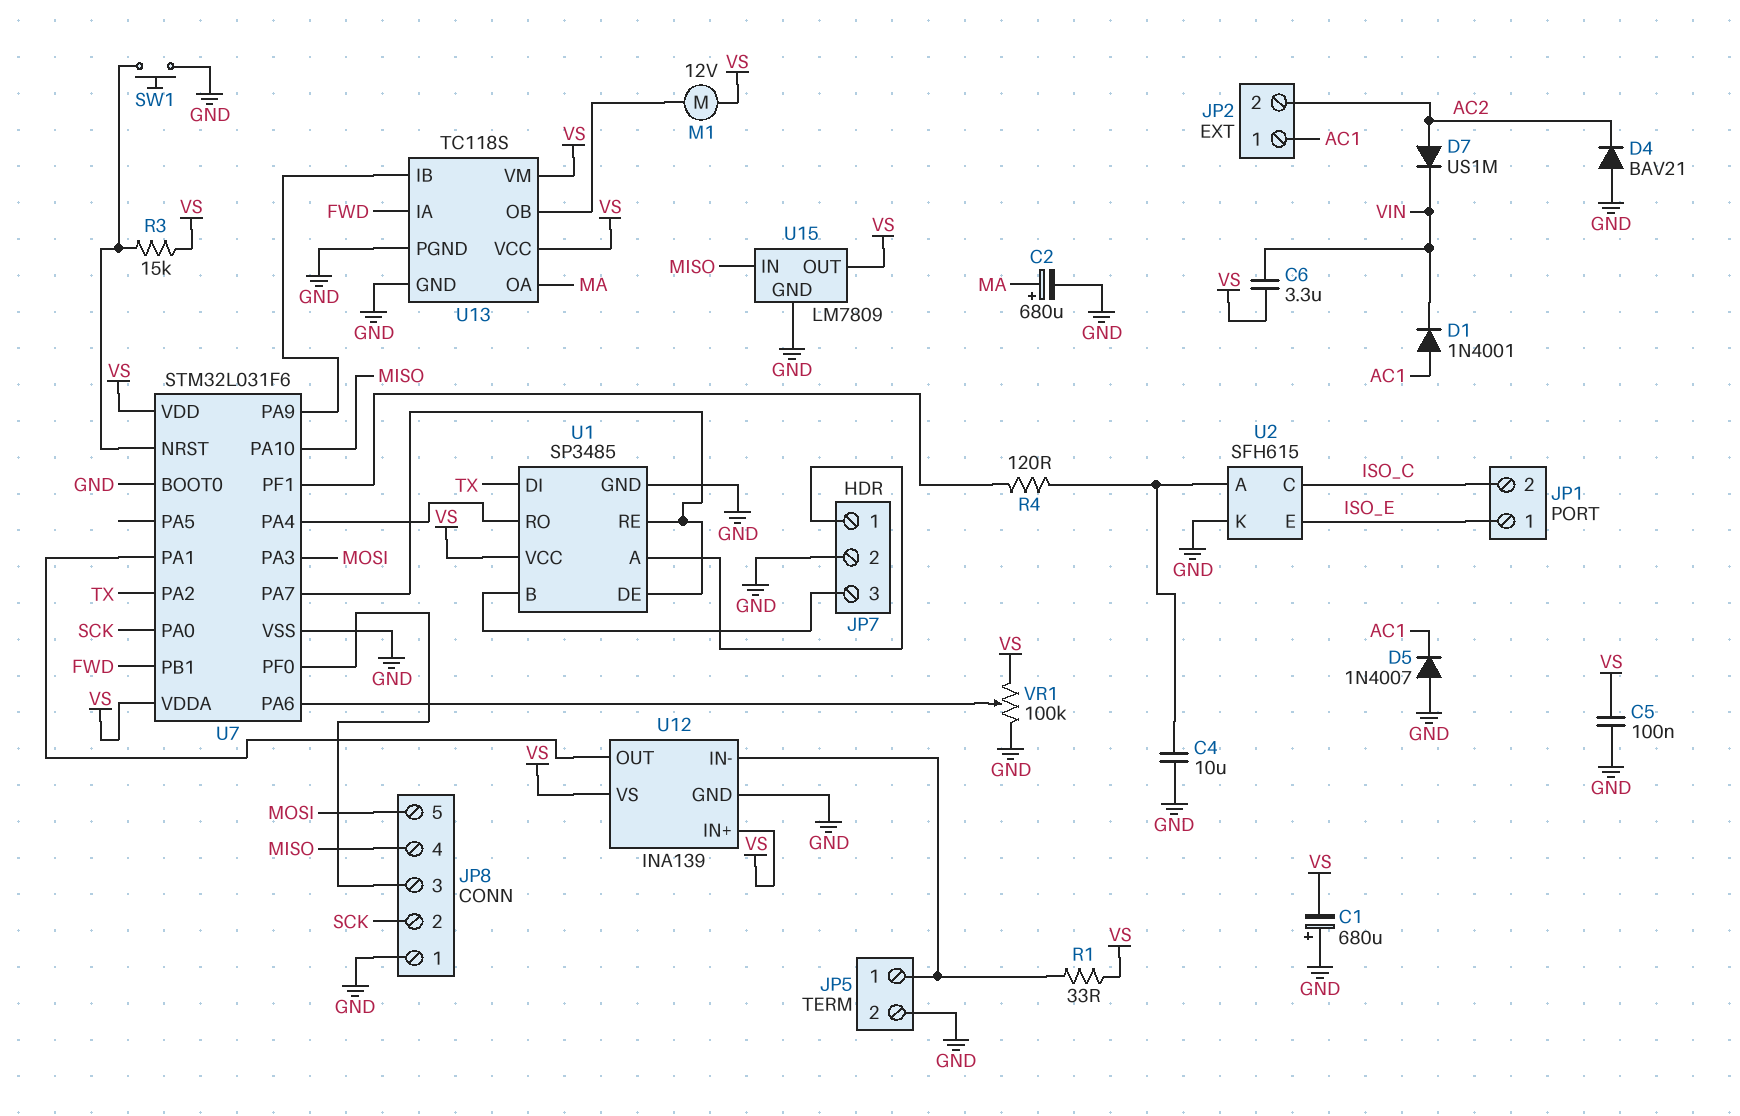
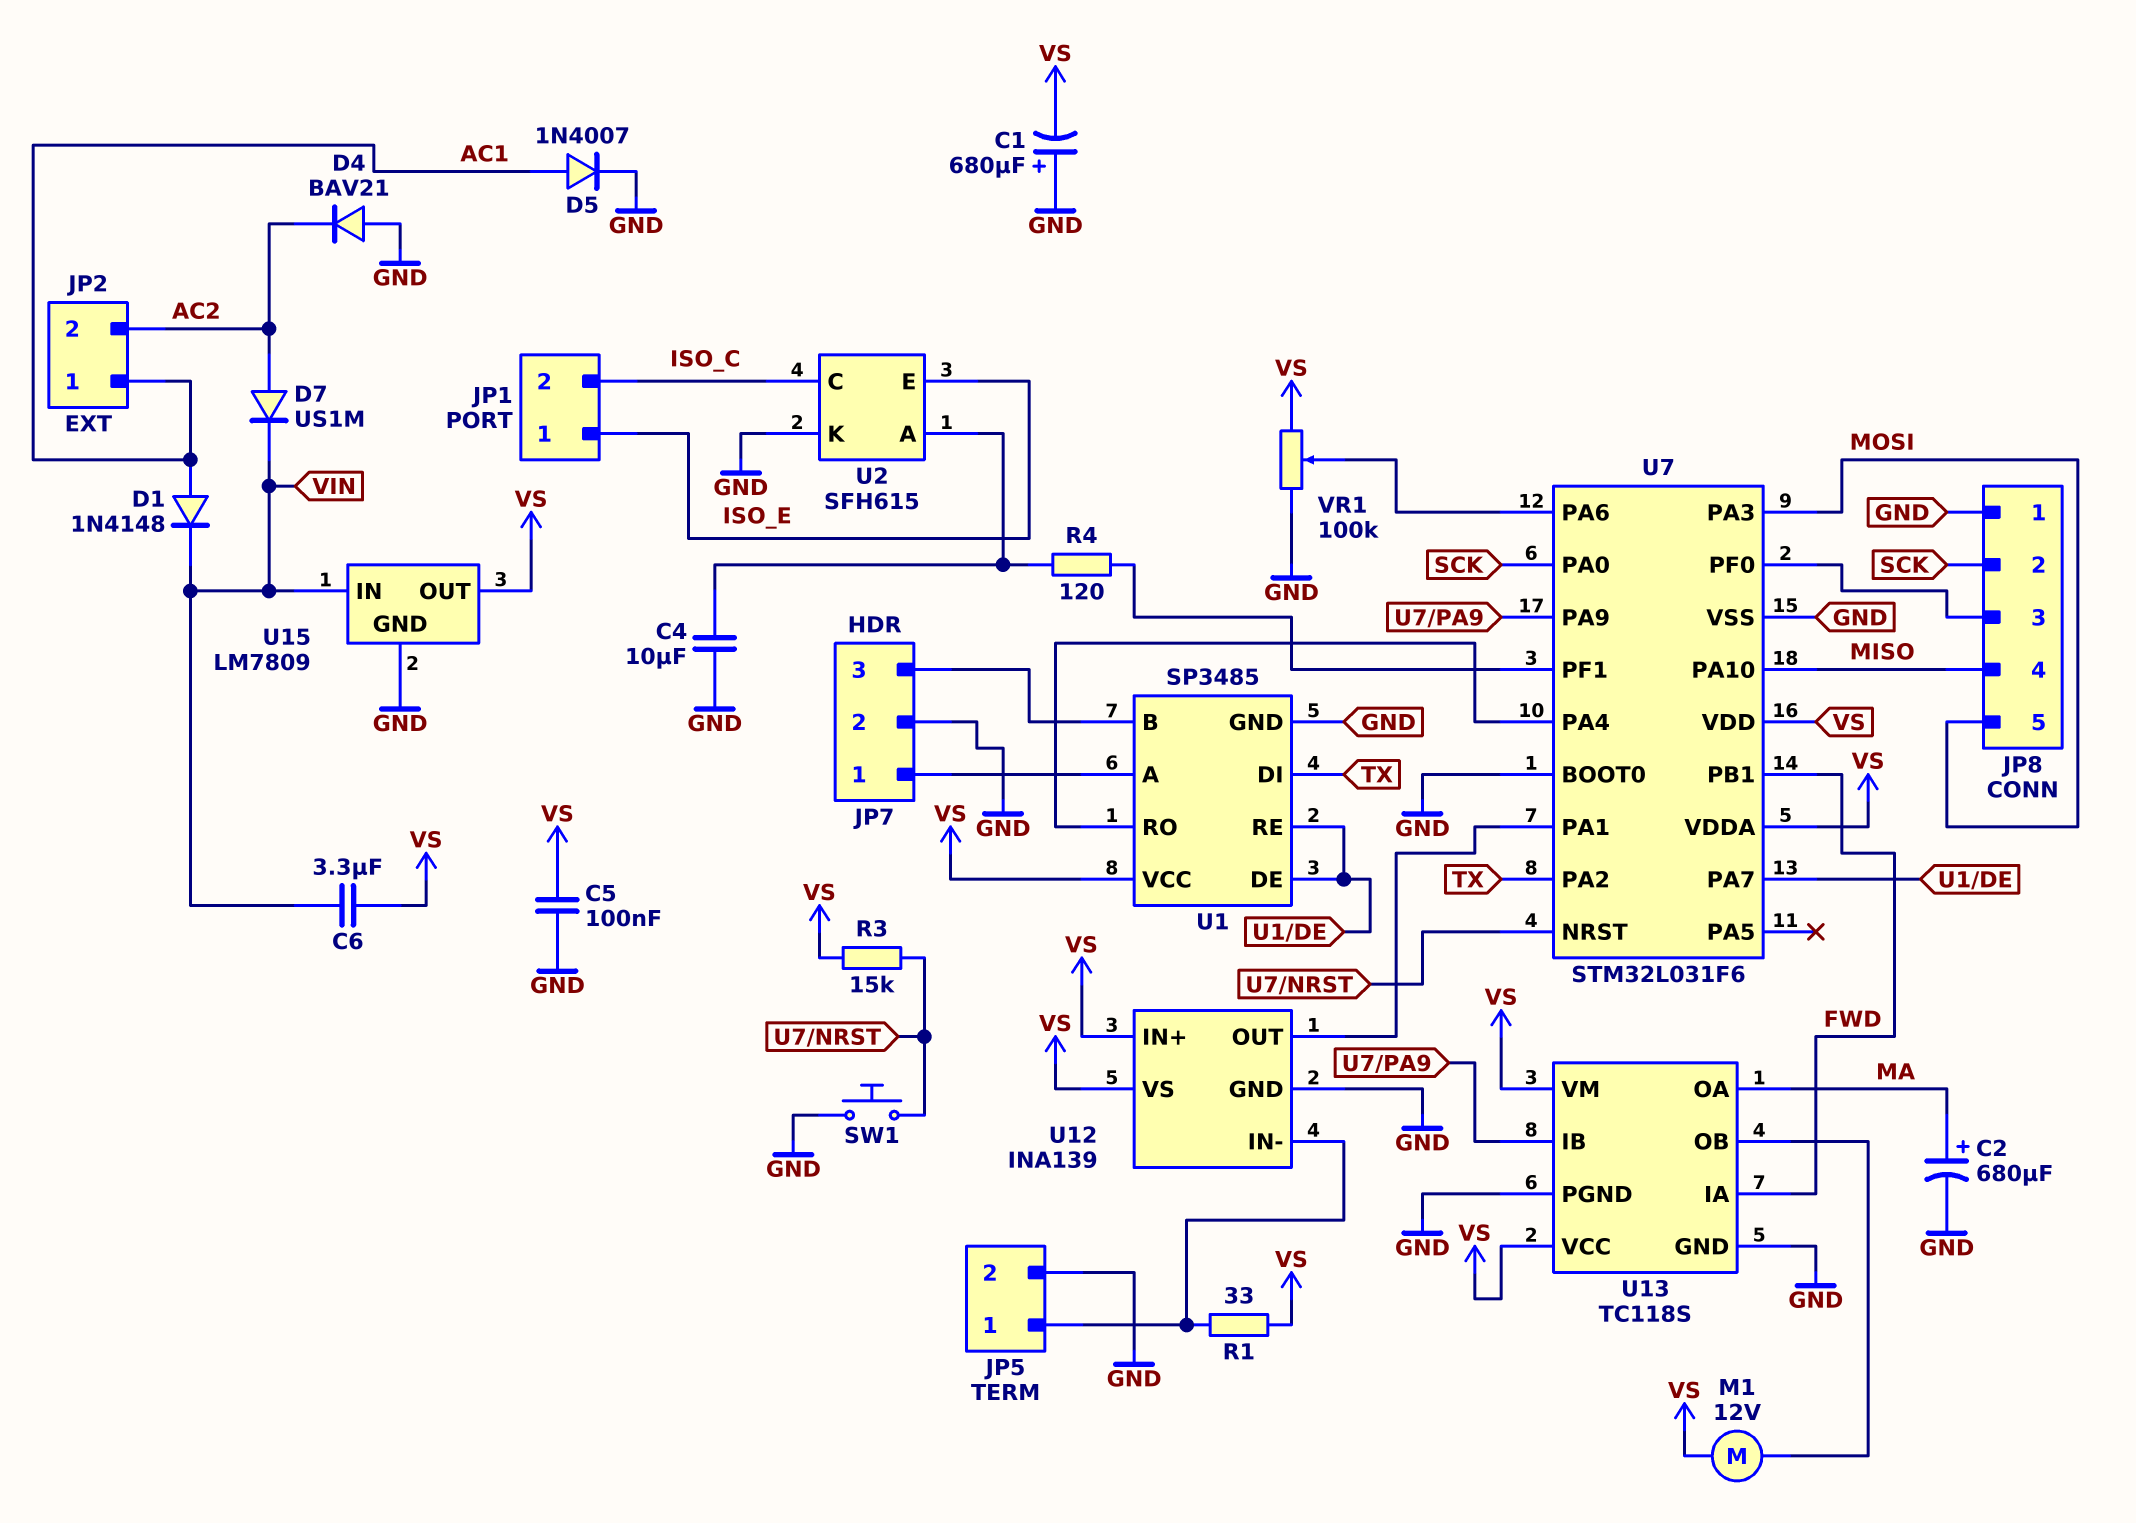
D1: diode 1N4001 (A AC1, K VIN) -> diode 1N4148 (A AC1, K VIN)
D5: diode 1N4007 (A GND, K AC1) -> diode 1N4007 (A AC1, K GND)
U15 pin IN: MISO -> VIN

